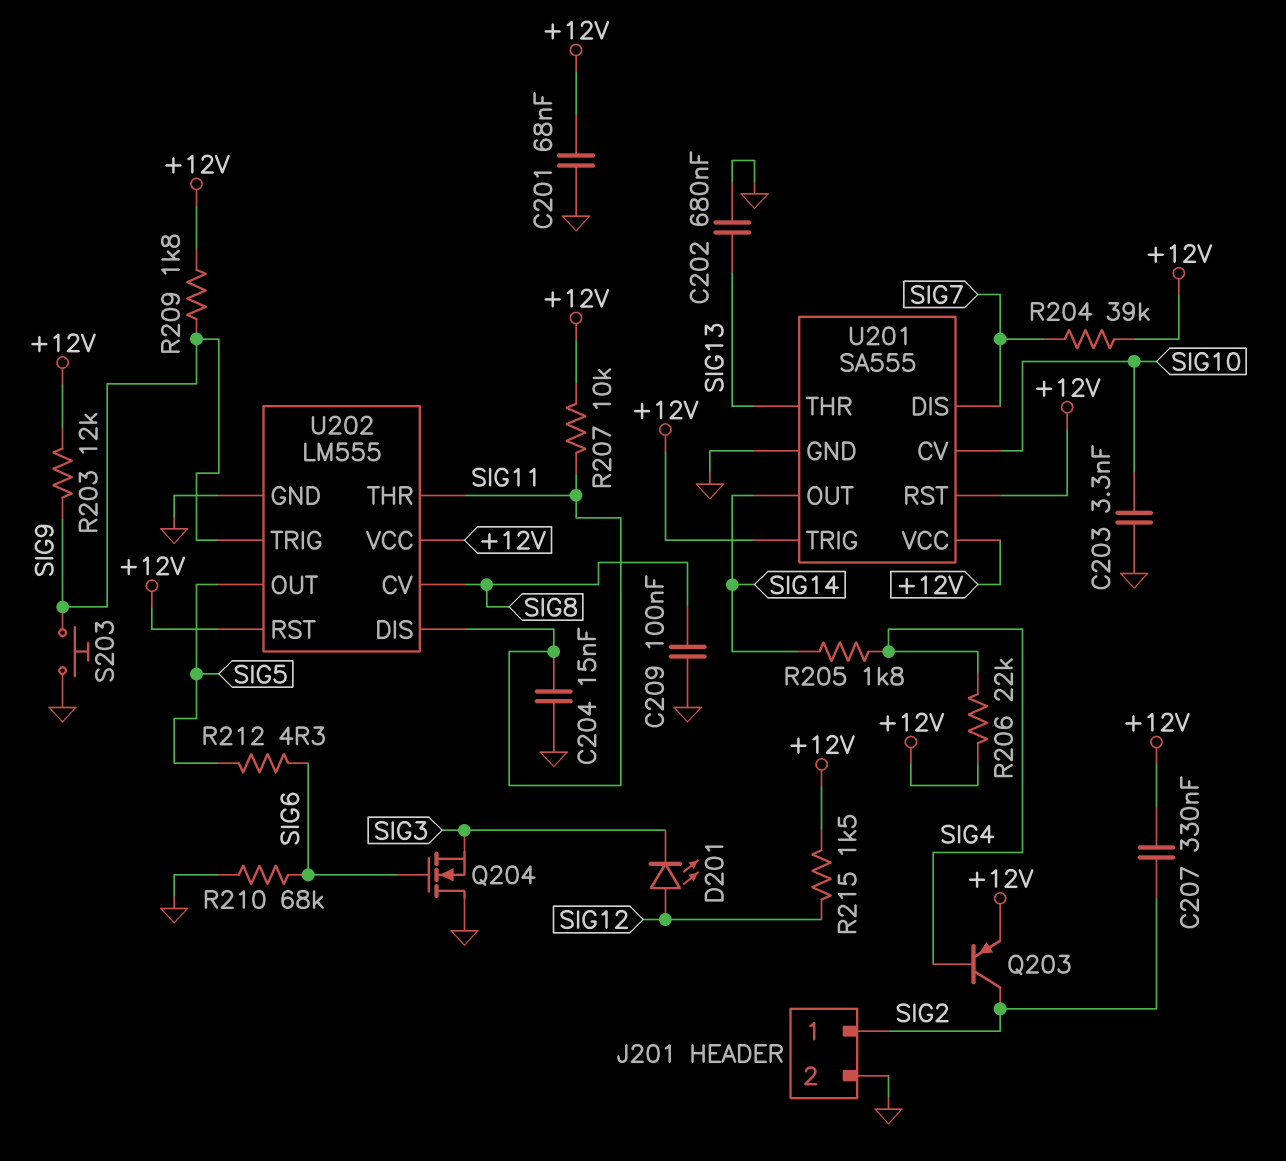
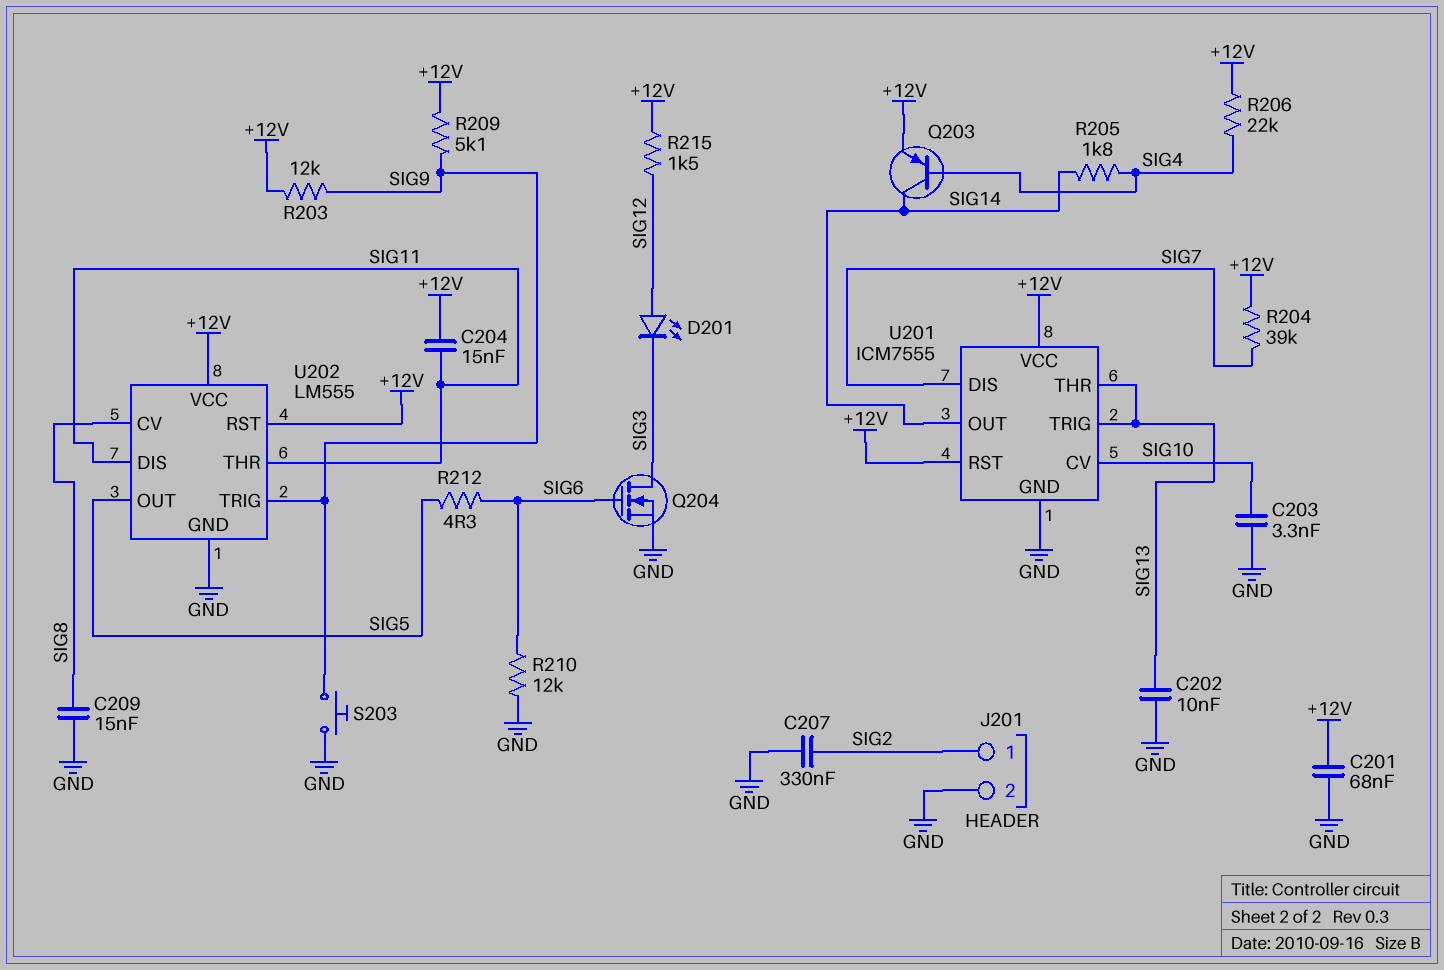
C202: 680nF (GND, SIG13) -> 10nF (GND, SIG13)
C204: 15nF (GND, SIG11) -> 15nF (+12V, SIG11)
C207: 330nF (+12V, SIG2) -> 330nF (GND, SIG2)
C209: 100nF (GND, SIG8) -> 15nF (GND, SIG8)
Q203: PNP (B SIG4, C SIG2, E +12V) -> PNP (B SIG4, C SIG14, E +12V)
Q204: NMOS (G SIG6, D GND, S SIG3) -> NMOS (G SIG6, D SIG3, S GND)
R207: 10k (+12V, SIG11) -> none
R209: 1.8k (+12V, SIG9) -> 5.1k (+12V, SIG9)
R210: 68k (GND, SIG6) -> 12k (GND, SIG6)
U201: SA555 -> ICM7555
U201 pin TRIG: +12V -> SIG13

